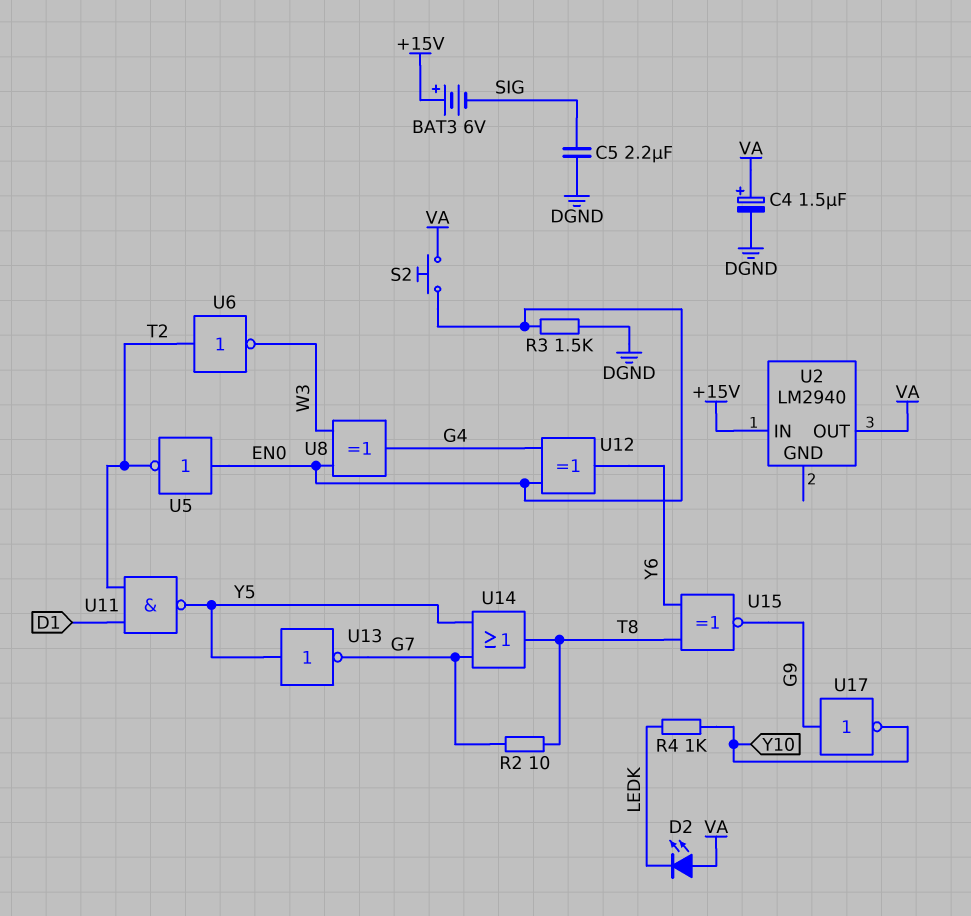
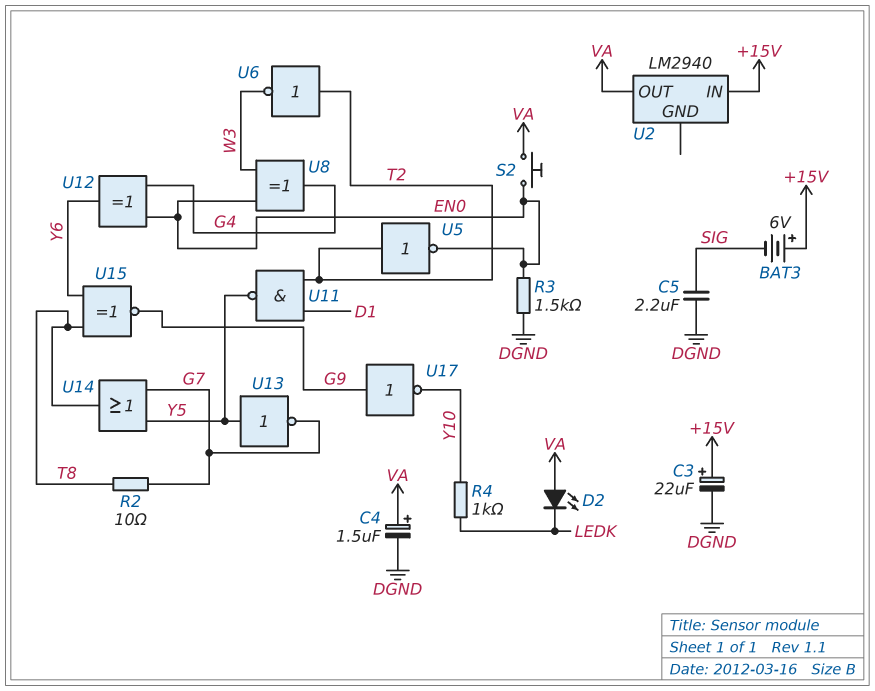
C3: none -> 22uF (plus +15V, minus DGND)
U5: NOT (in EN0, out T2) -> NOT (in T2, out EN0)

